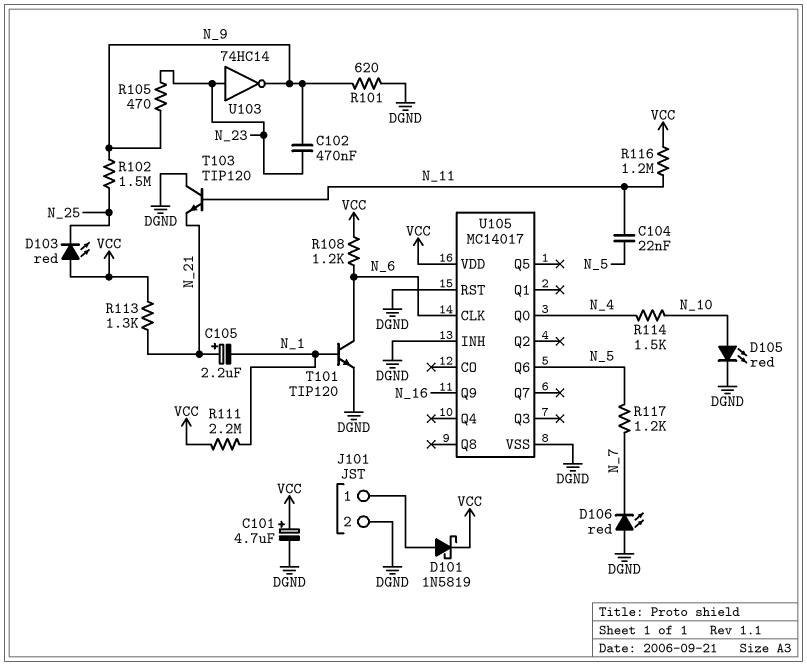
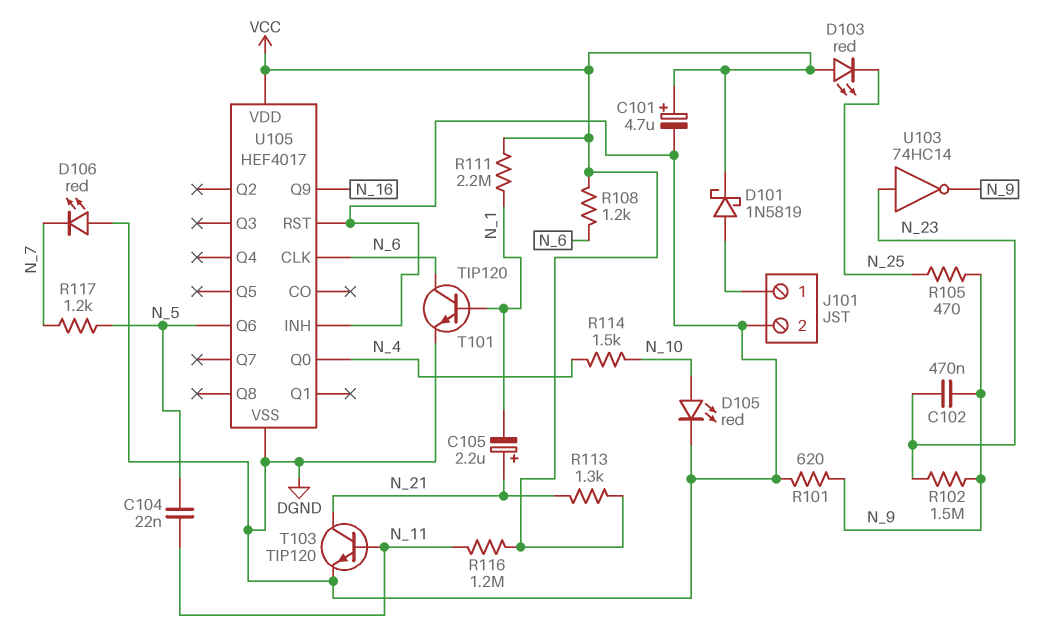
R102: 1.5M (N_9, N_25) -> 1.5M (N_9, N_23)
R105: 470 (N_9, N_23) -> 470 (N_9, N_25)
T103: NPN TIP120 (B N_11, C DGND, E N_21) -> NPN TIP120 (B N_11, C N_21, E DGND)
U105: MC14017 -> HEF4017

